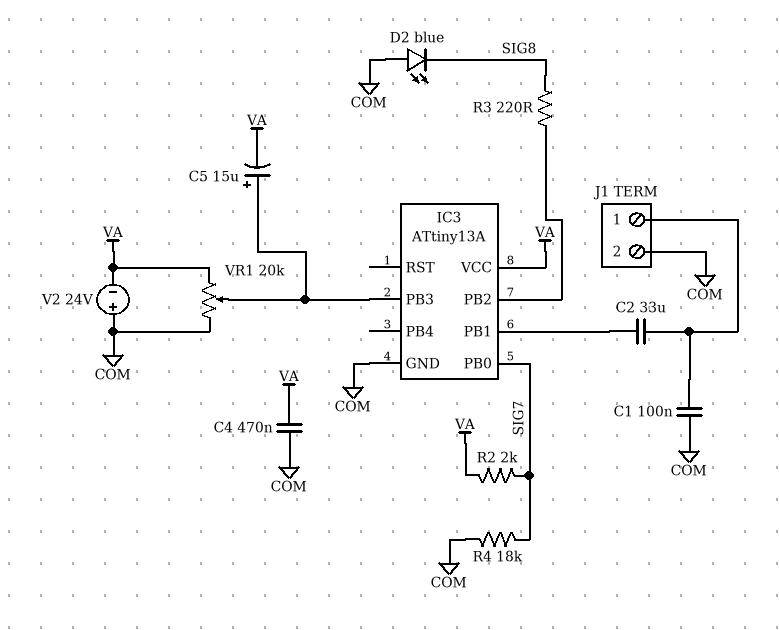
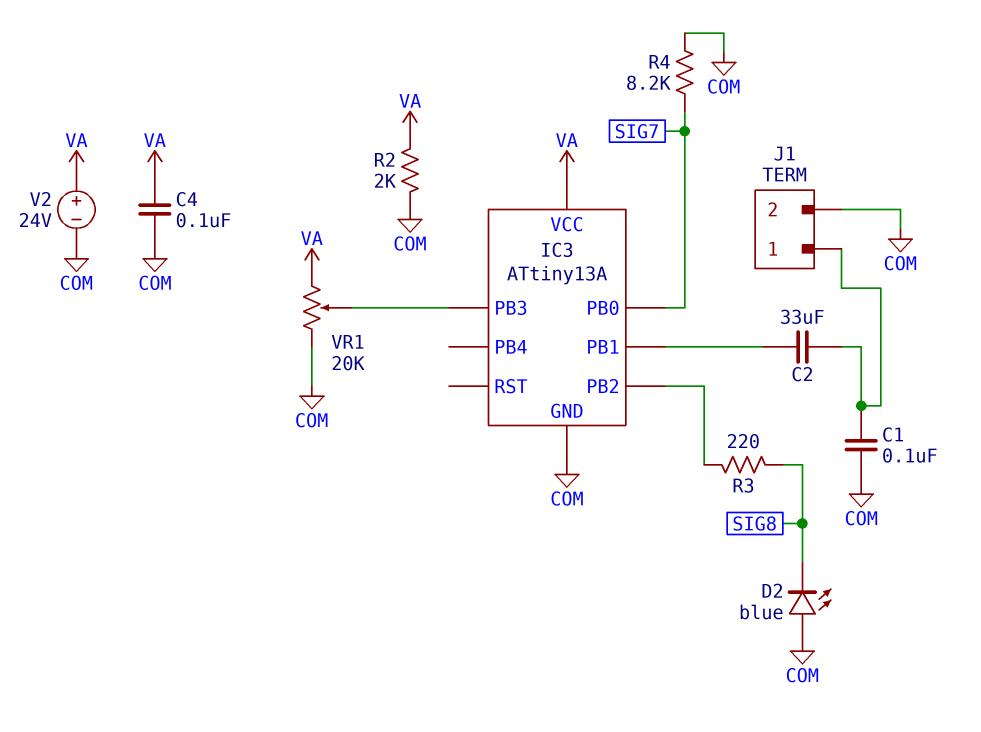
C4: 470nF (COM, VA) -> 100nF (COM, VA)
C5: 15uF (plus IC3/PB3, minus VA) -> none
R2: 2k (SIG7, VA) -> 2k (COM, VA)
R4: 18k (COM, SIG7) -> 8.2k (COM, SIG7)
V2: 24V (plus COM, minus VA) -> 24V (plus VA, minus COM)

